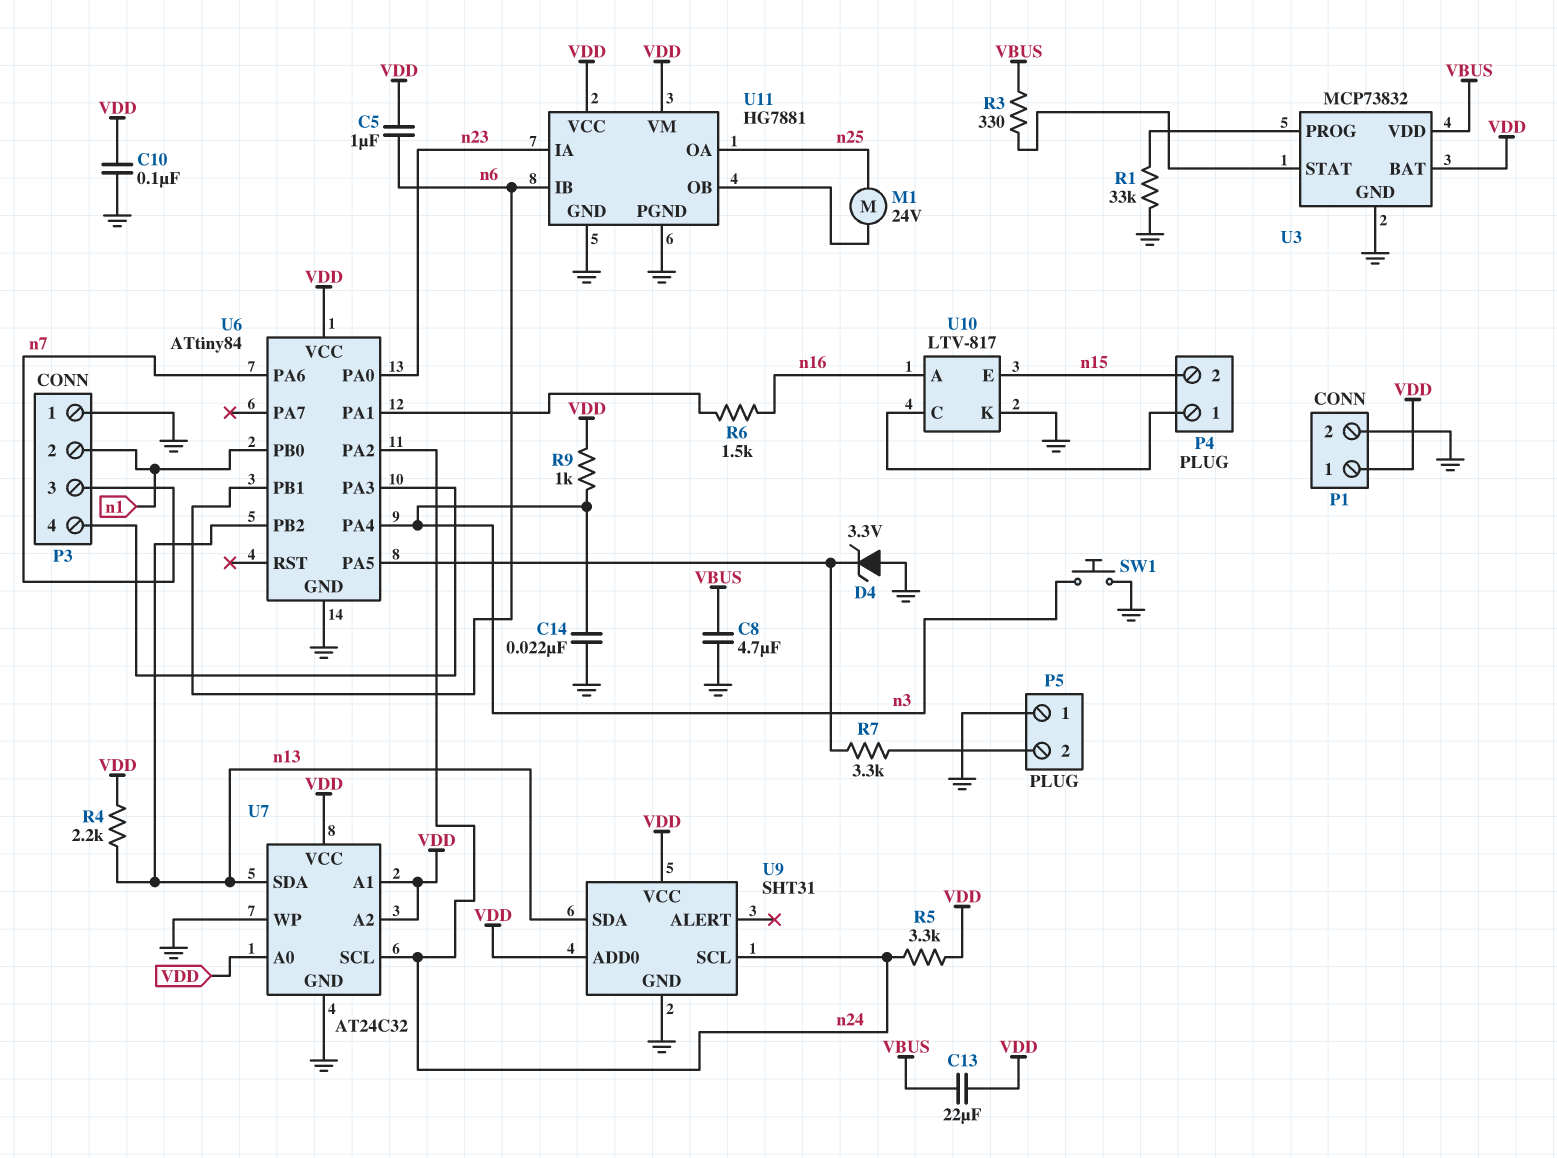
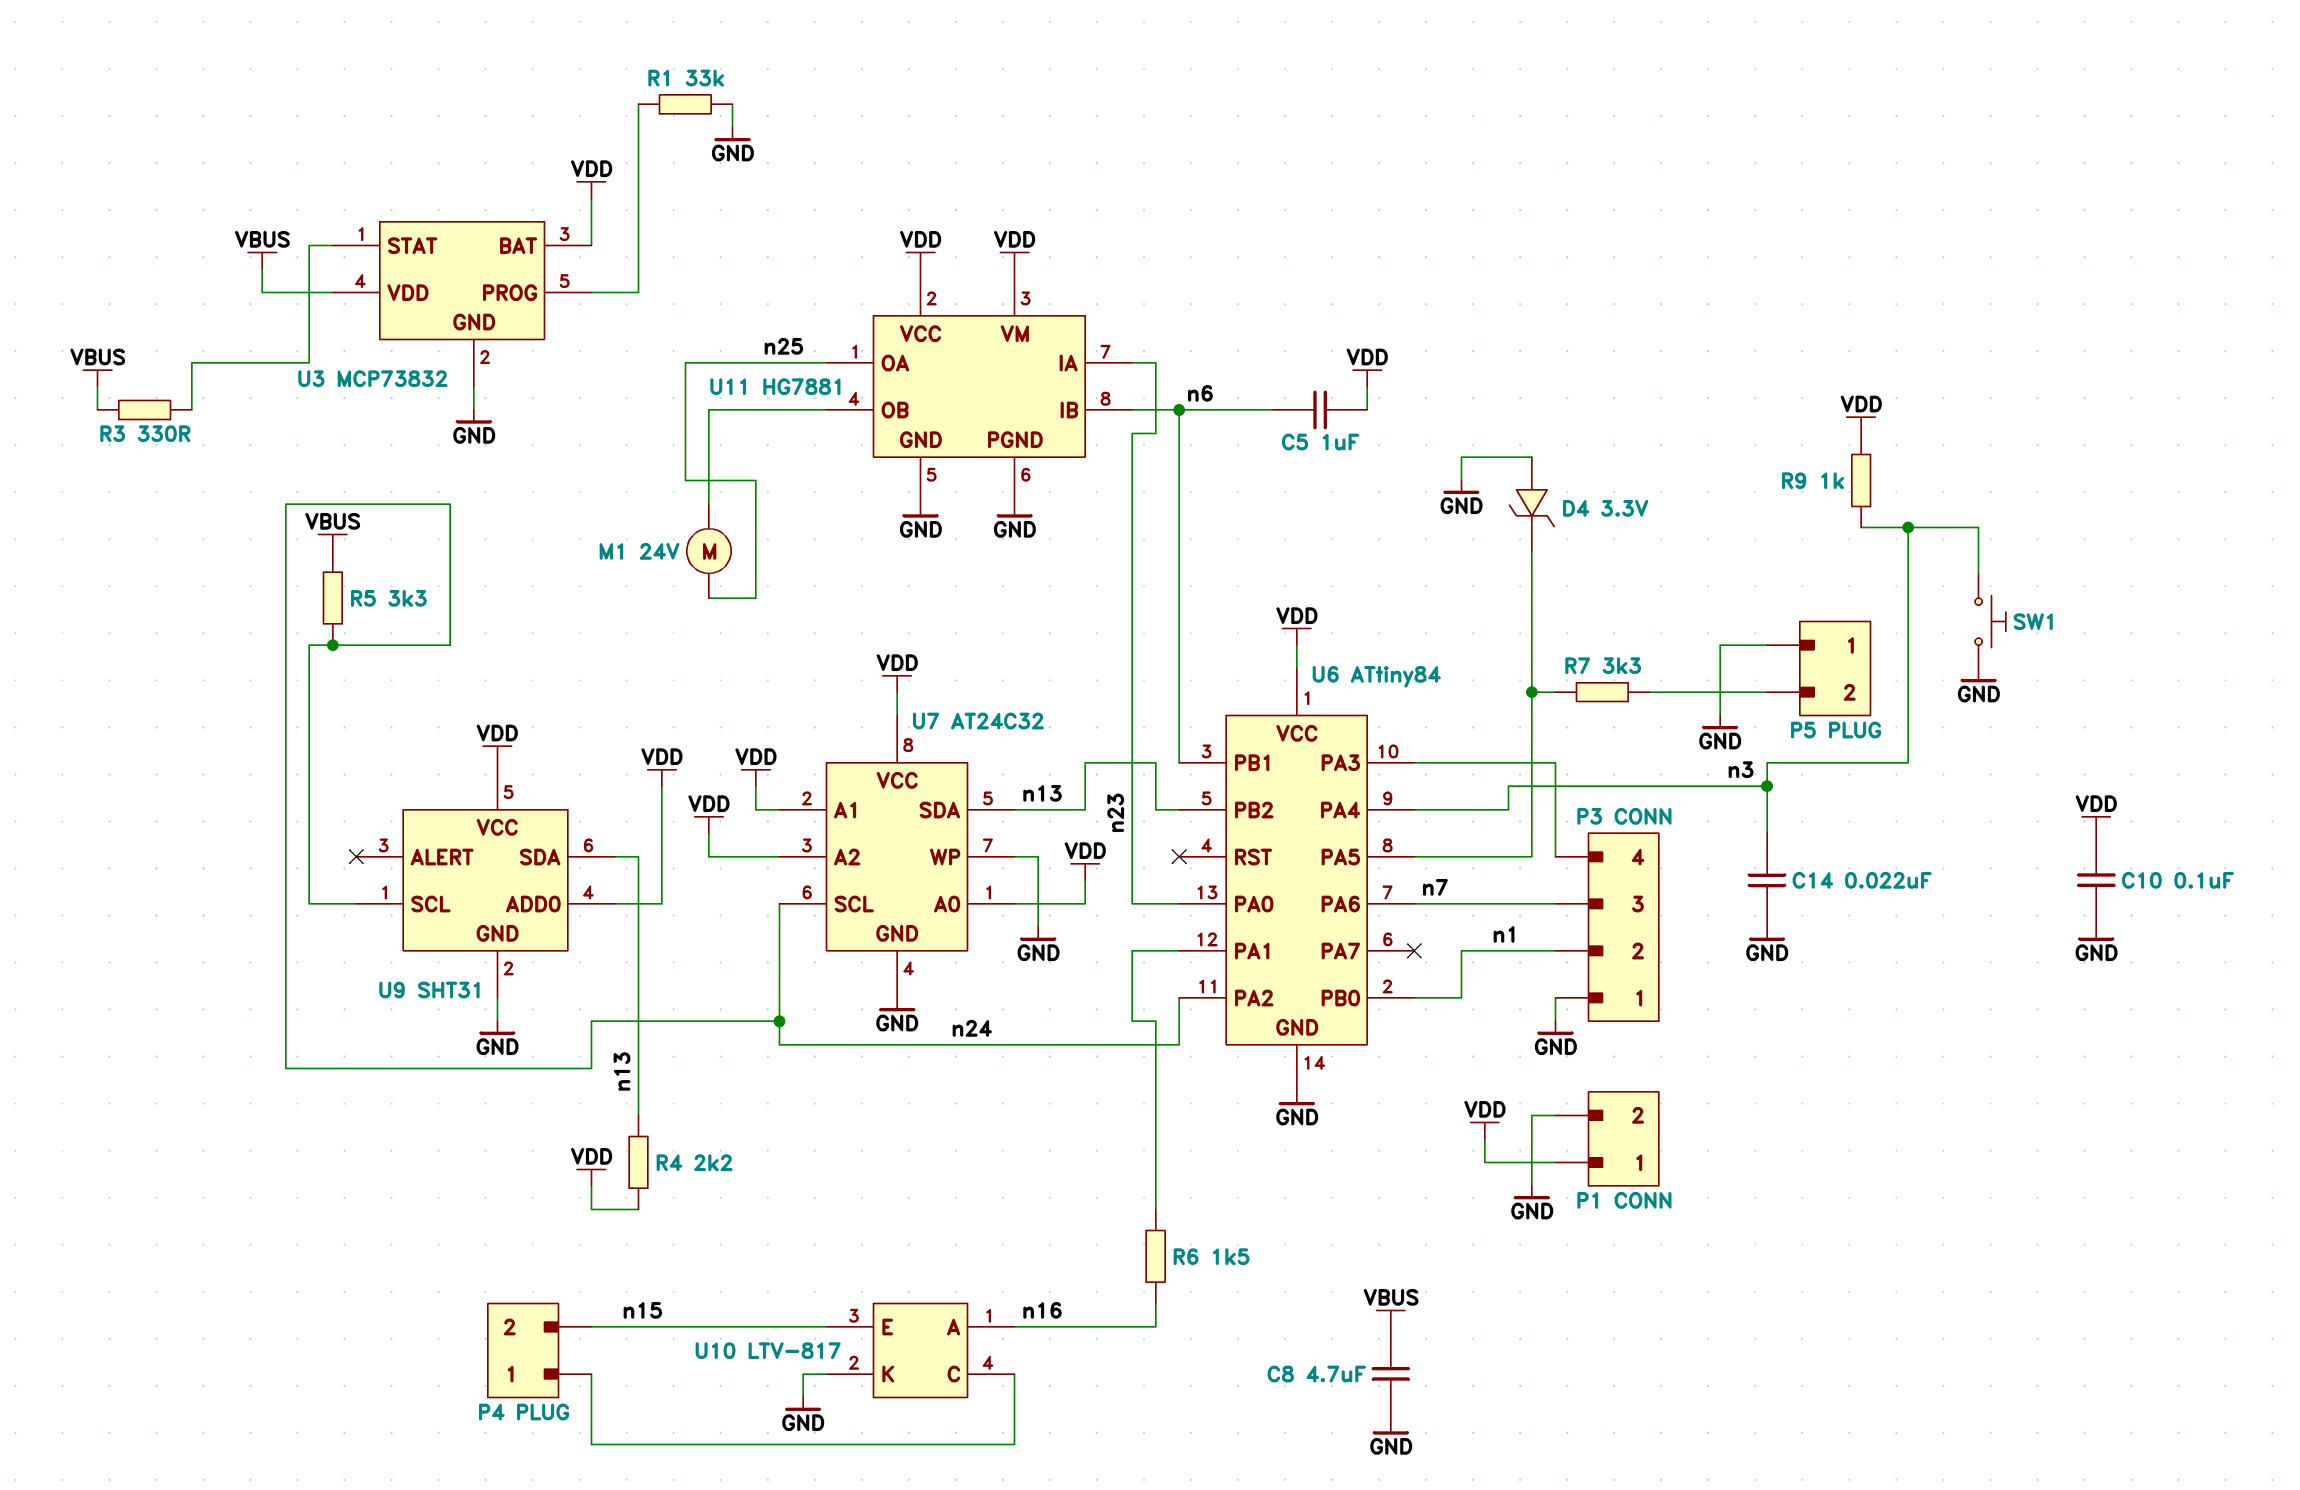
C13: 22uF (VBUS, VDD) -> none
R5: 3.3k (VDD, n24) -> 3.3k (VBUS, n24)

